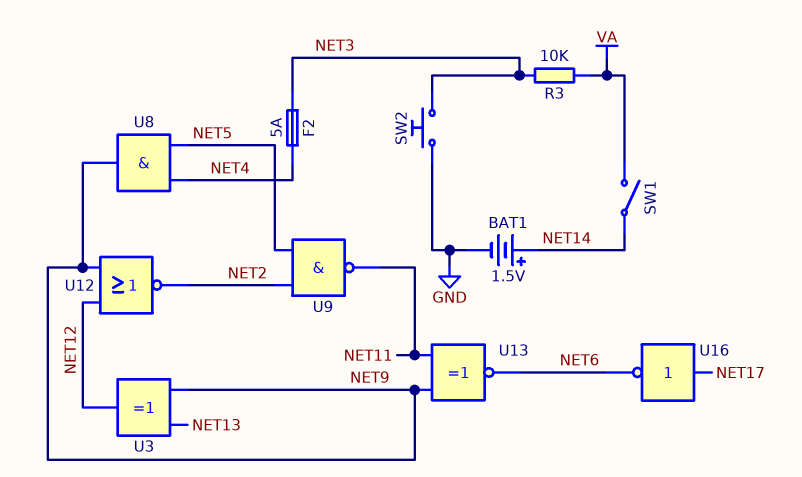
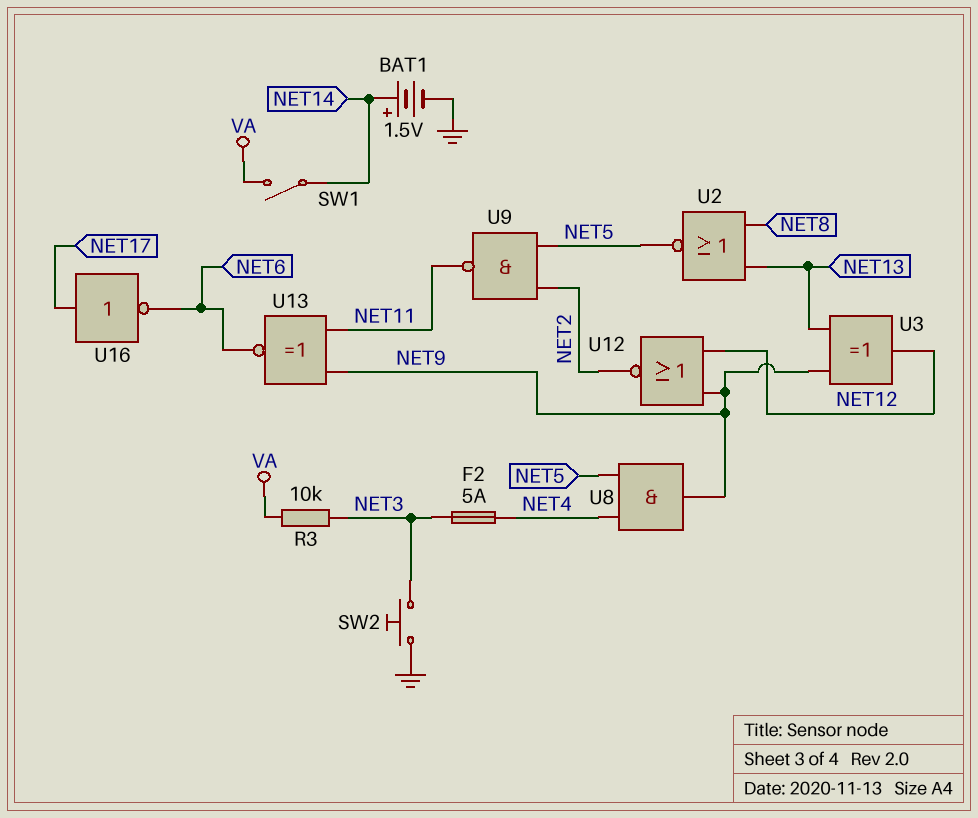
U2: none -> NOR (in NET8, in NET13, out NET5)

